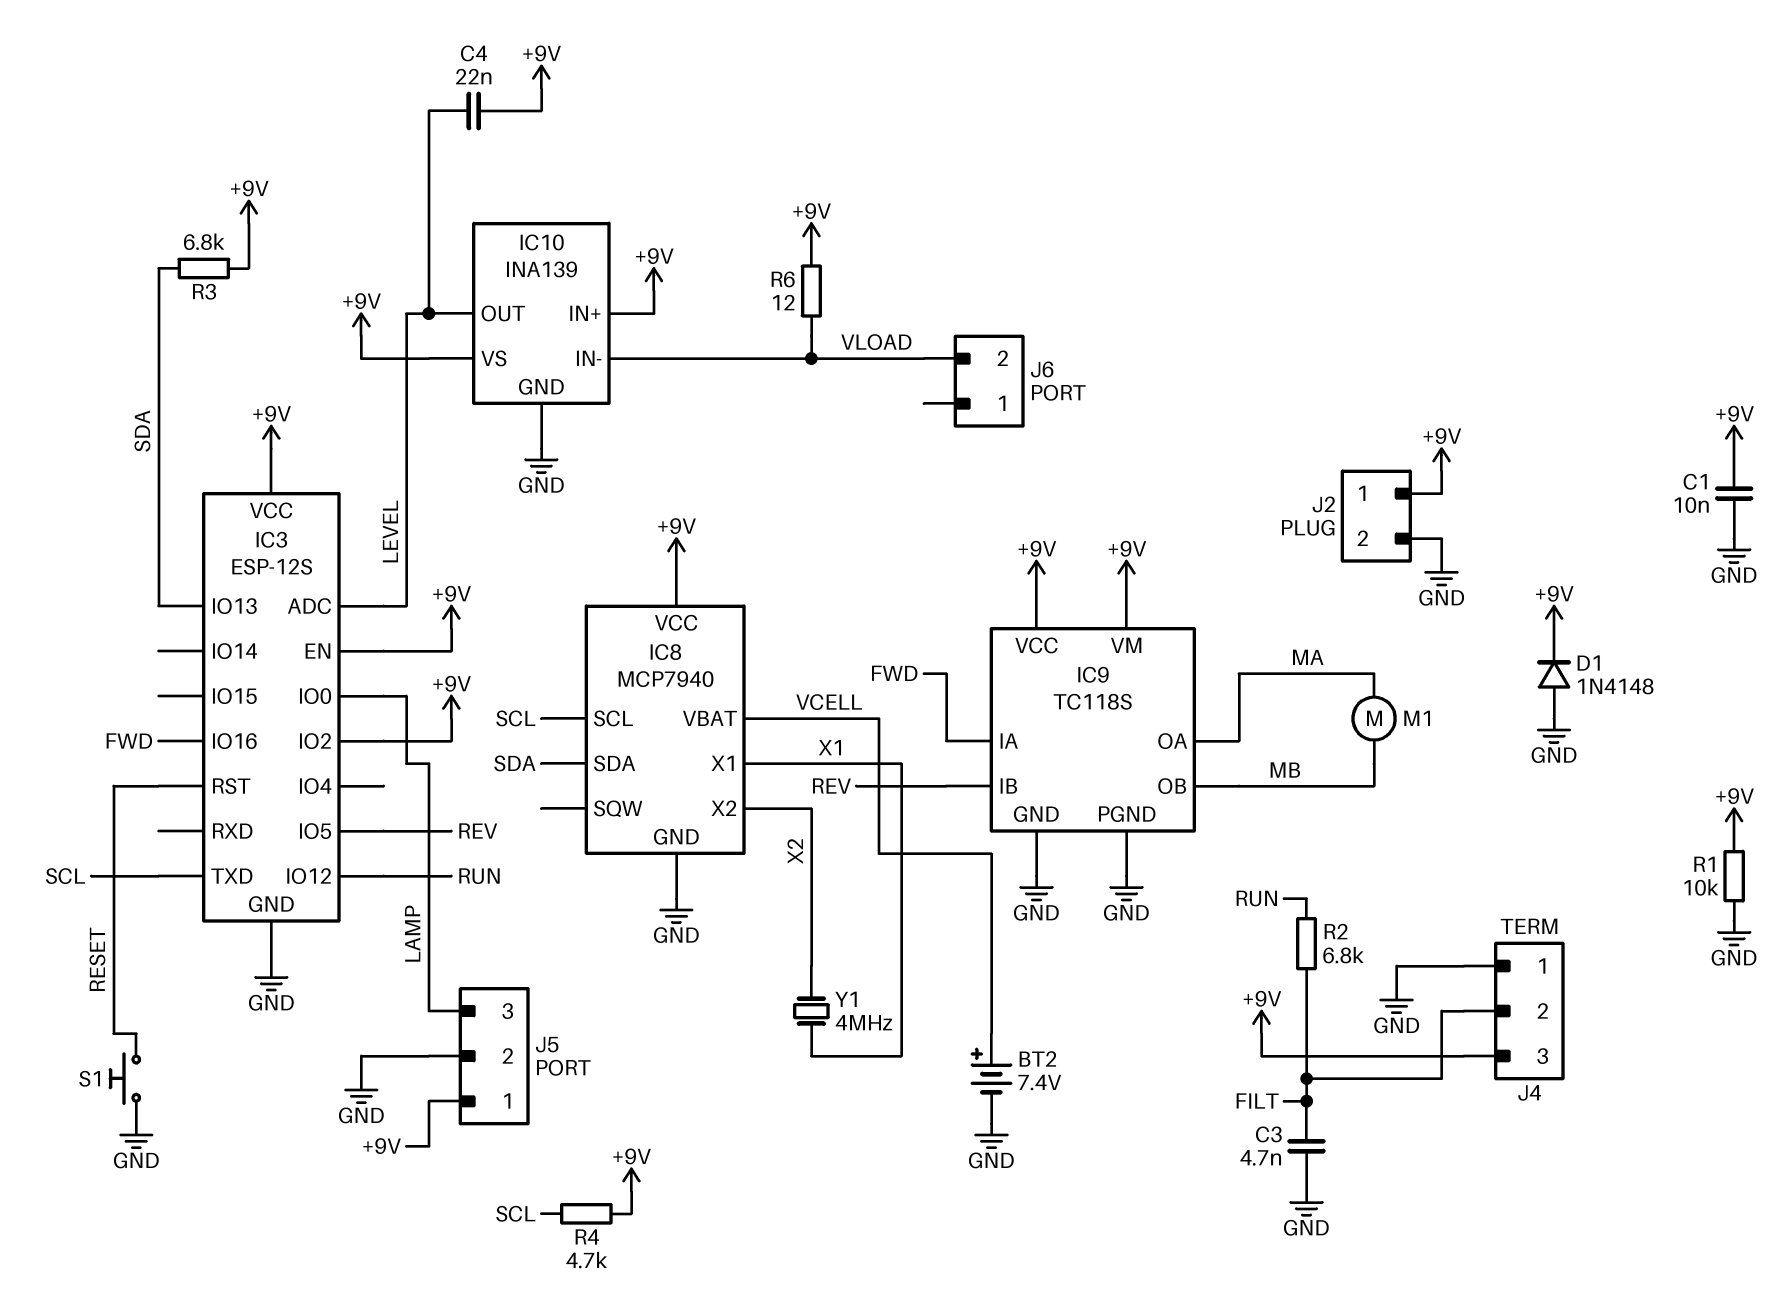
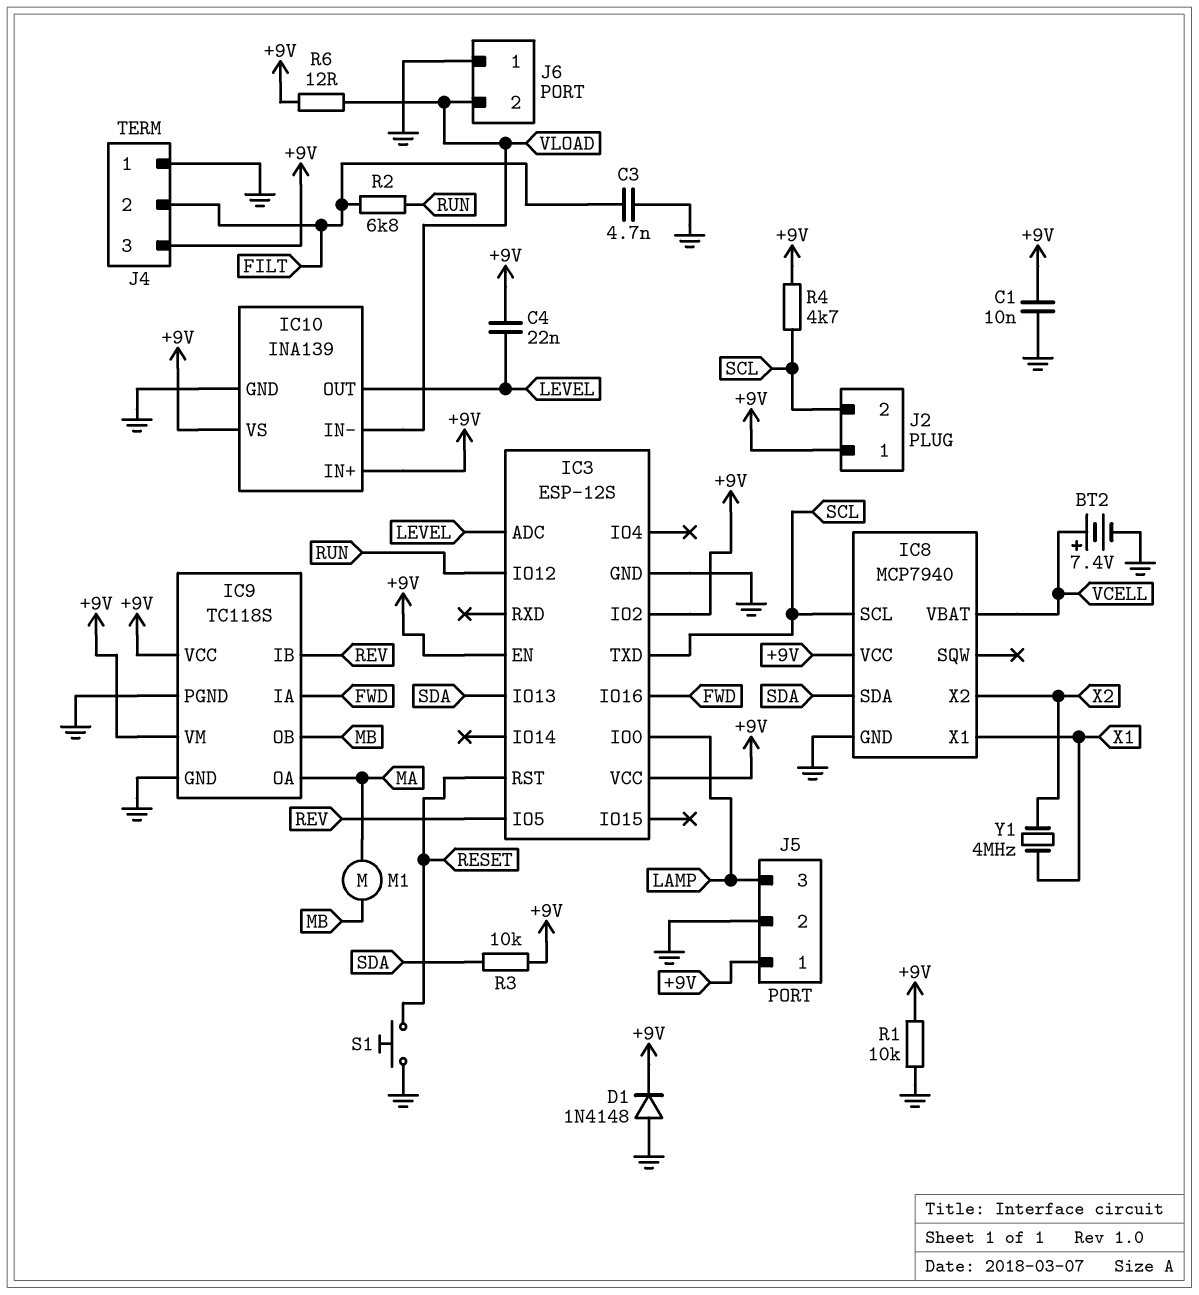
J2 pin 2: GND -> SCL
J6 pin 1: none -> GND
R3: 6.8k (+9V, SDA) -> 10k (+9V, SDA)

